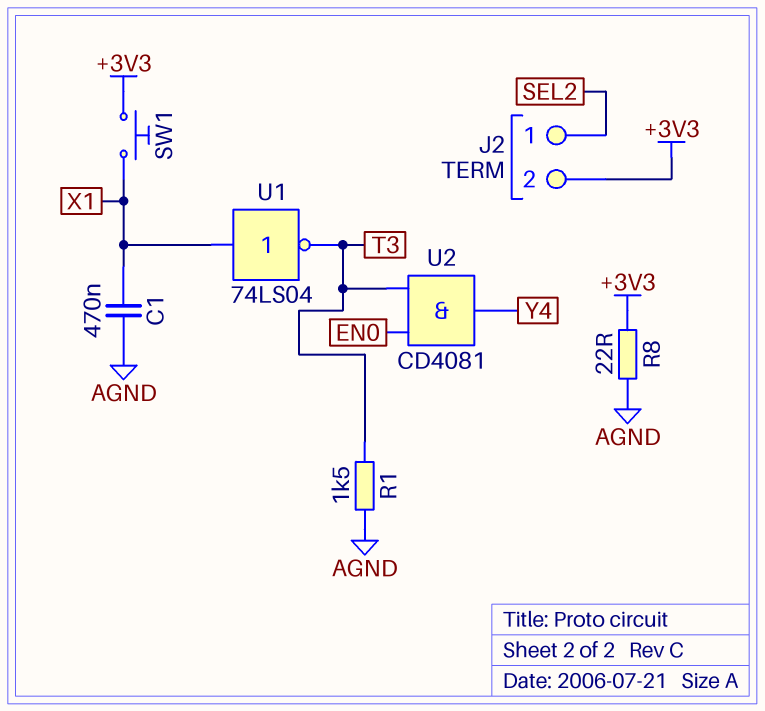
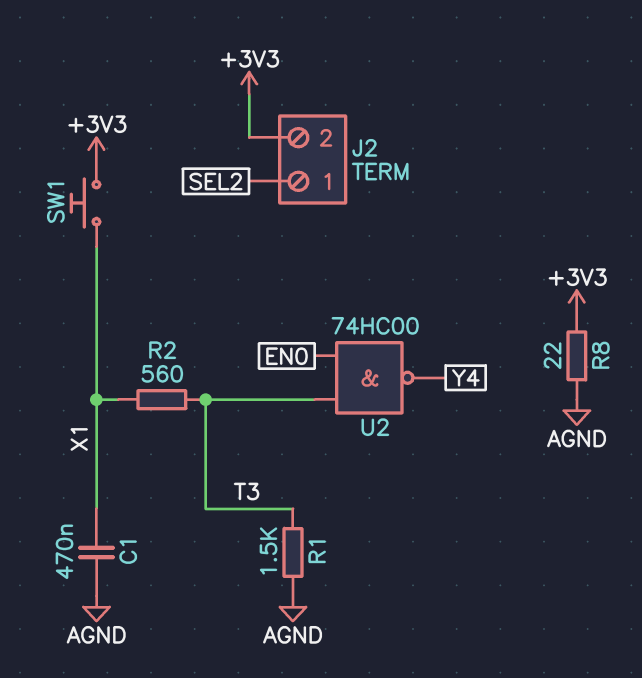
R2: none -> 560 (T3, X1)
U1: NOT 74LS04 (in X1, out T3) -> none
U2: AND CD4081 (in EN0, in T3, out Y4) -> NAND 74HC00 (in EN0, in T3, out Y4)

